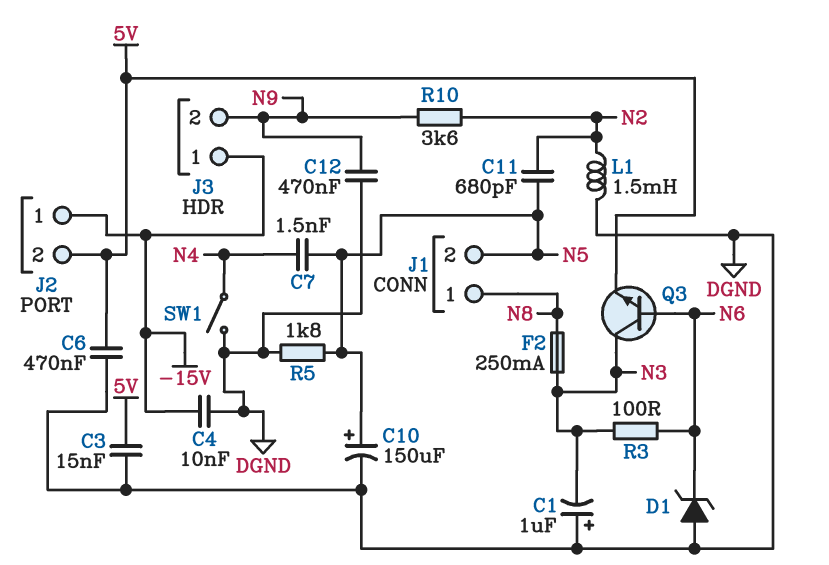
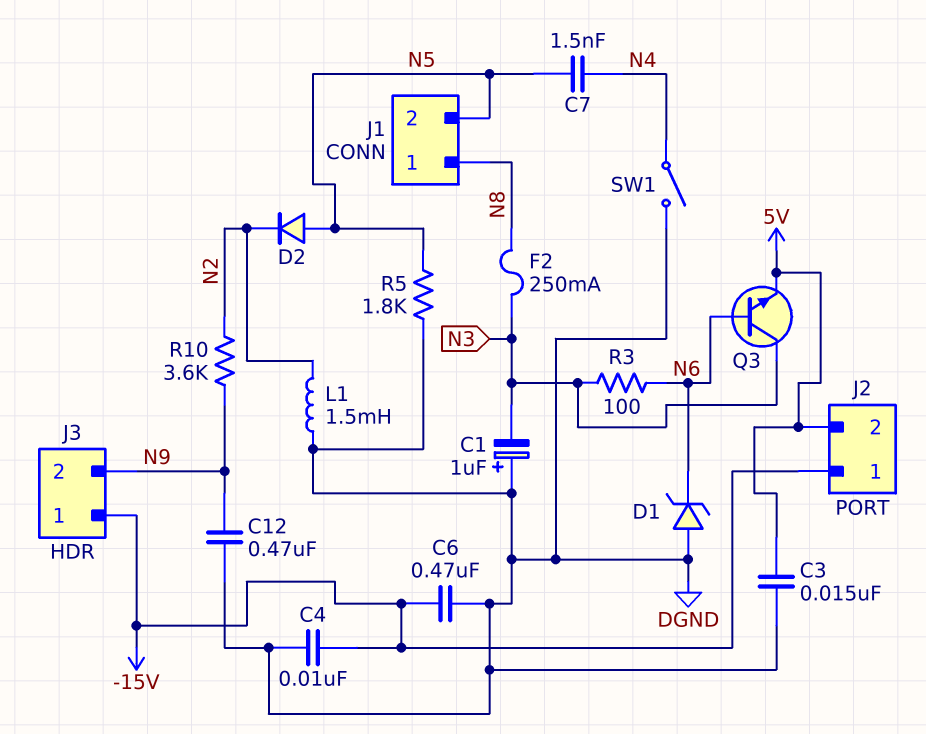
C6: 470nF (5V, DGND) -> 470nF (-15V, DGND)
C10: 150uF (plus N5, minus DGND) -> none
C11: 680pF (N2, N5) -> none
D2: none -> diode (A N5, K N2)

